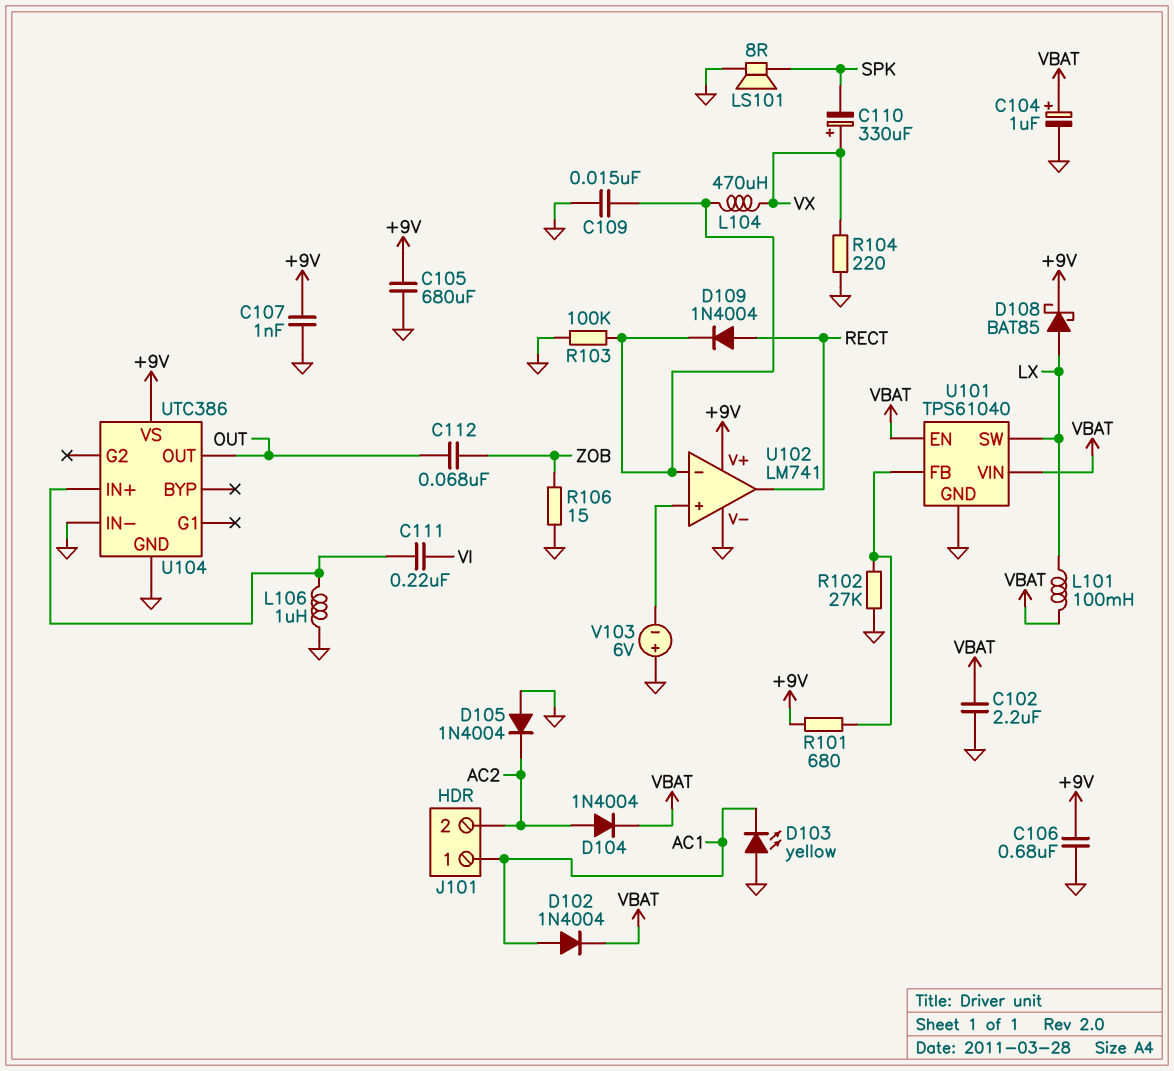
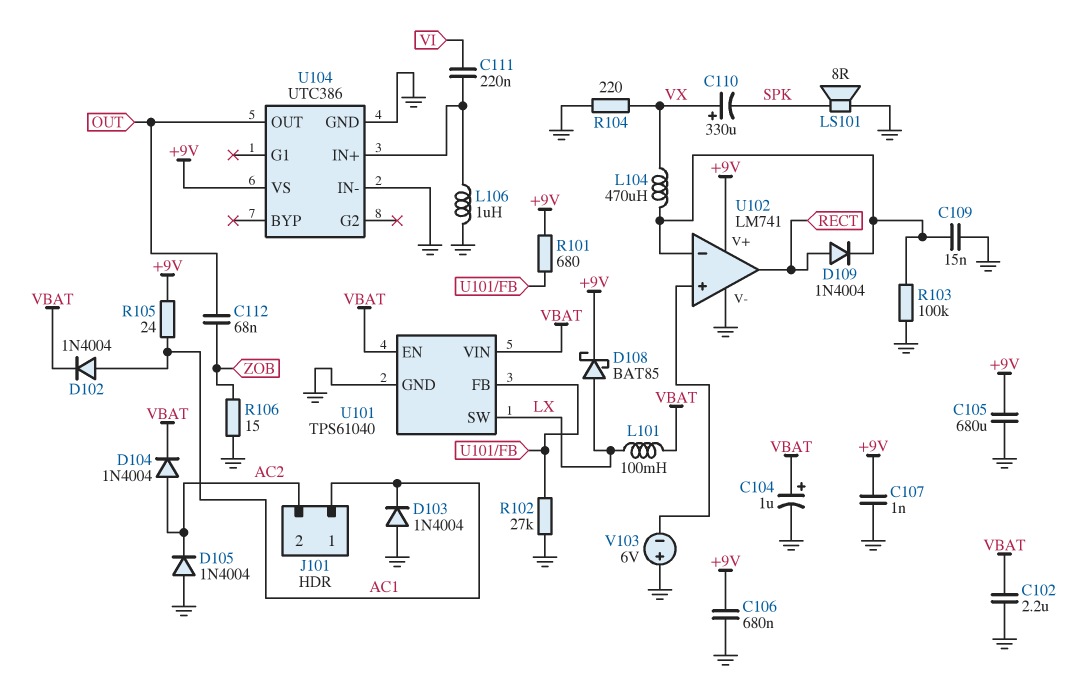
D103: LED yellow (A GND, K AC1) -> diode 1N4004 (A GND, K AC1)
R105: none -> 24 (+9V, AC1)

